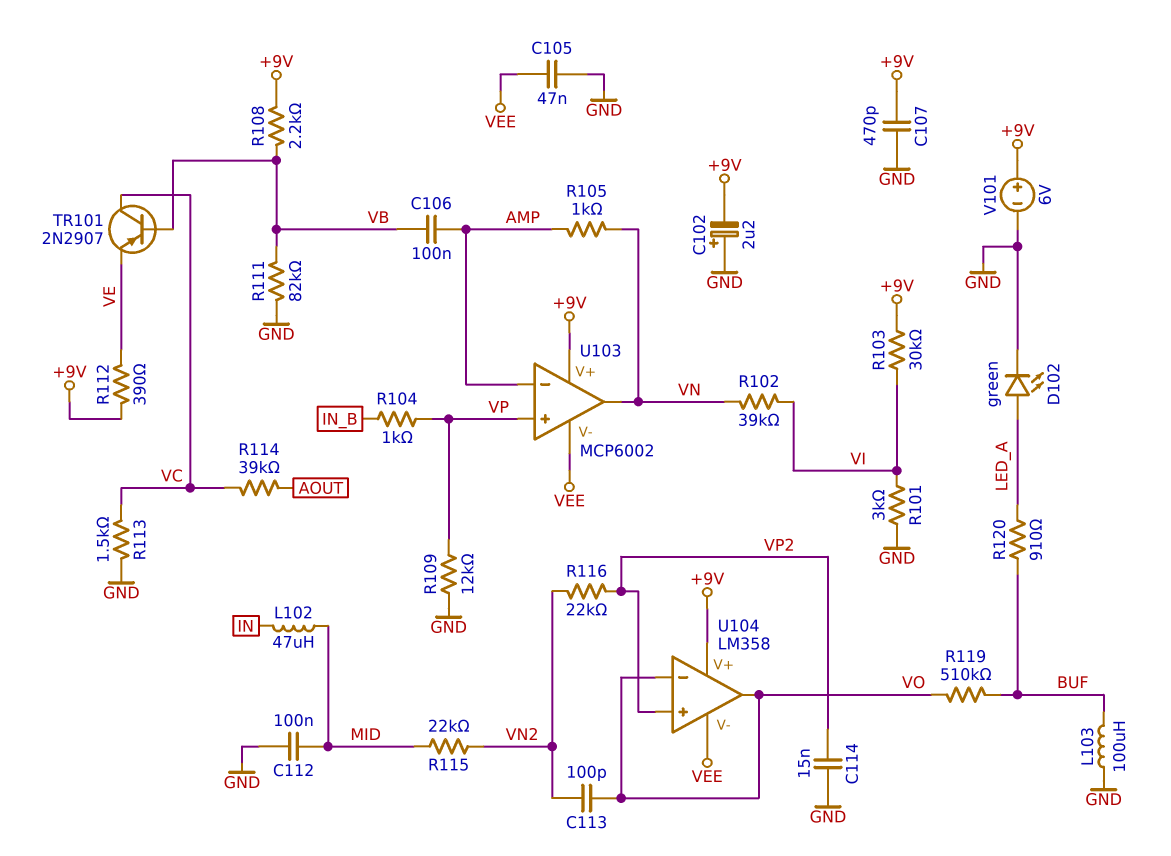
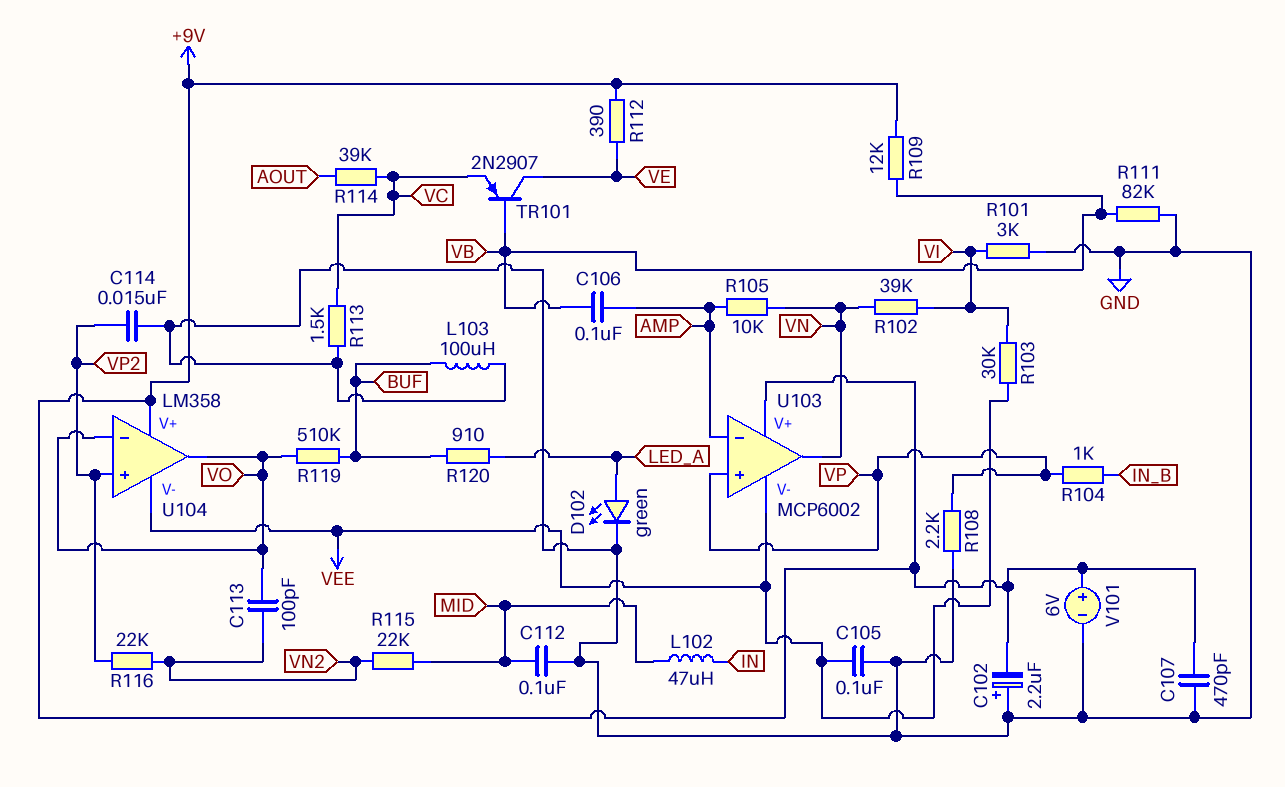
C105: 47nF (GND, VEE) -> 100nF (GND, VEE)
R103: 30k (+9V, VI) -> 30k (VEE, VI)
R105: 1k (AMP, VN) -> 10k (AMP, VN)
R108: 2.2k (+9V, VB) -> 2.2k (GND, VP)
R109: 12k (GND, VP) -> 12k (+9V, VB)
TR101: PNP 2N2907 (B VB, C VC, E VE) -> PNP 2N2907 (B VB, C VE, E VC)

